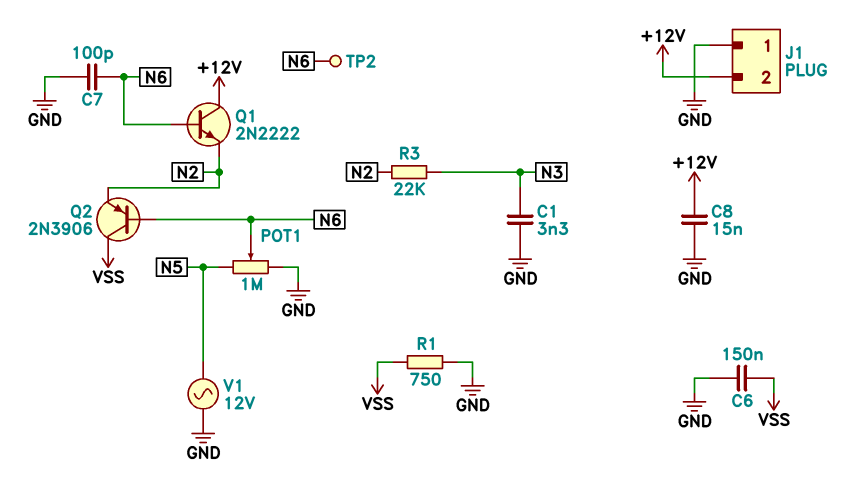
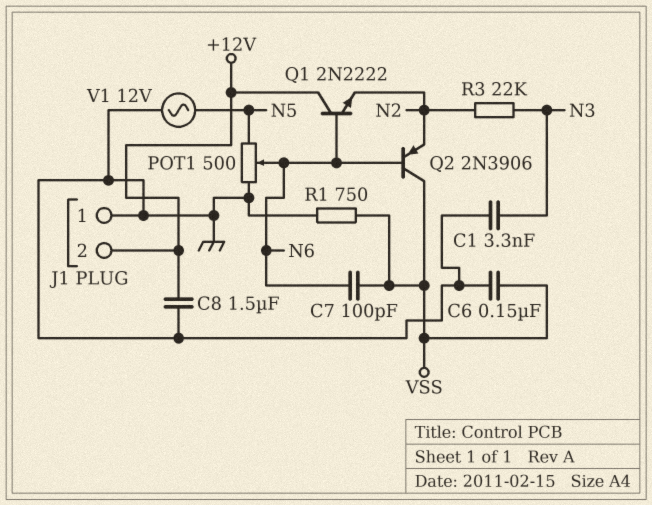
C7: 100pF (GND, N6) -> 100pF (N6, VSS)
C8: 15nF (+12V, GND) -> 1.5uF (+12V, GND)
POT1: 1M (GND, N5, wiper N6) -> 500 (GND, N5, wiper N6)
TP2: test point (N6) -> none

